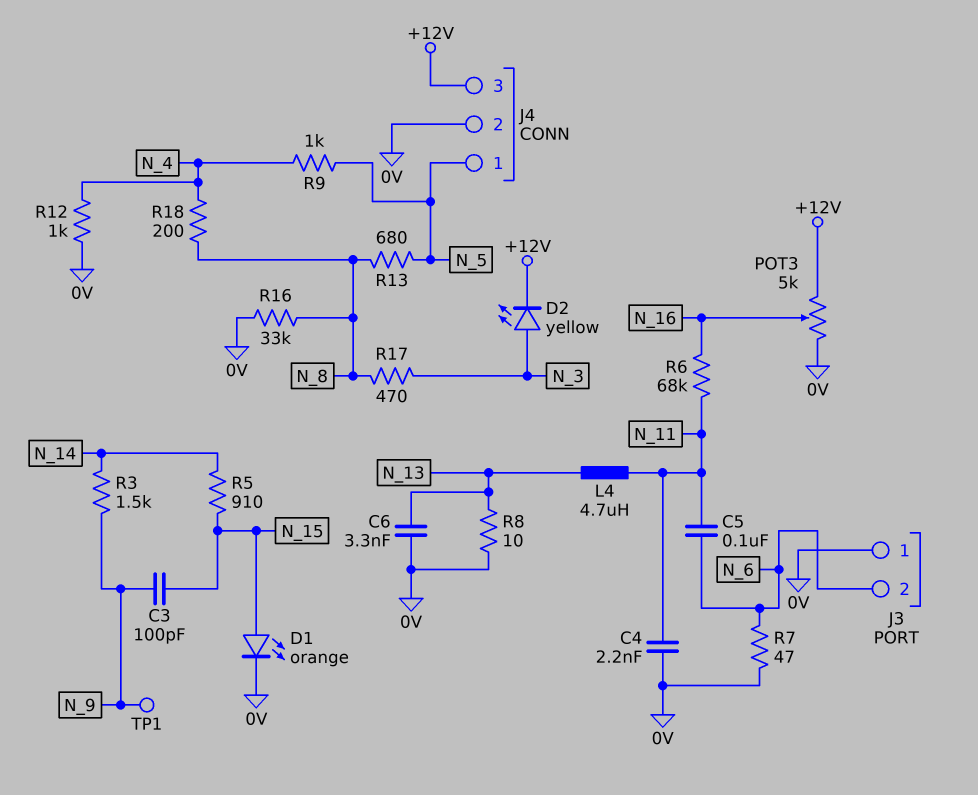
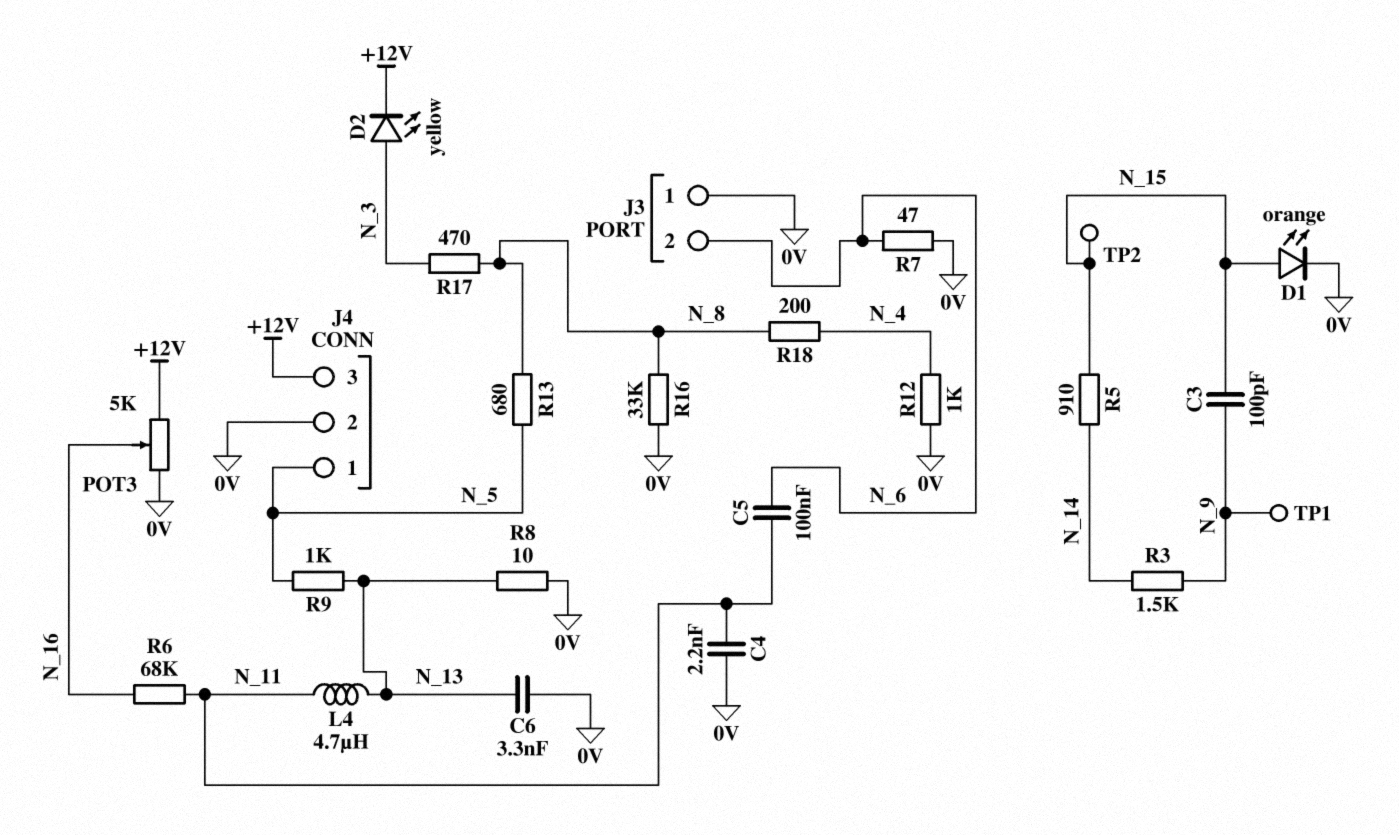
R9: 1k (N_4, N_5) -> 1k (N_5, N_13)
TP2: none -> test point (N_15)

